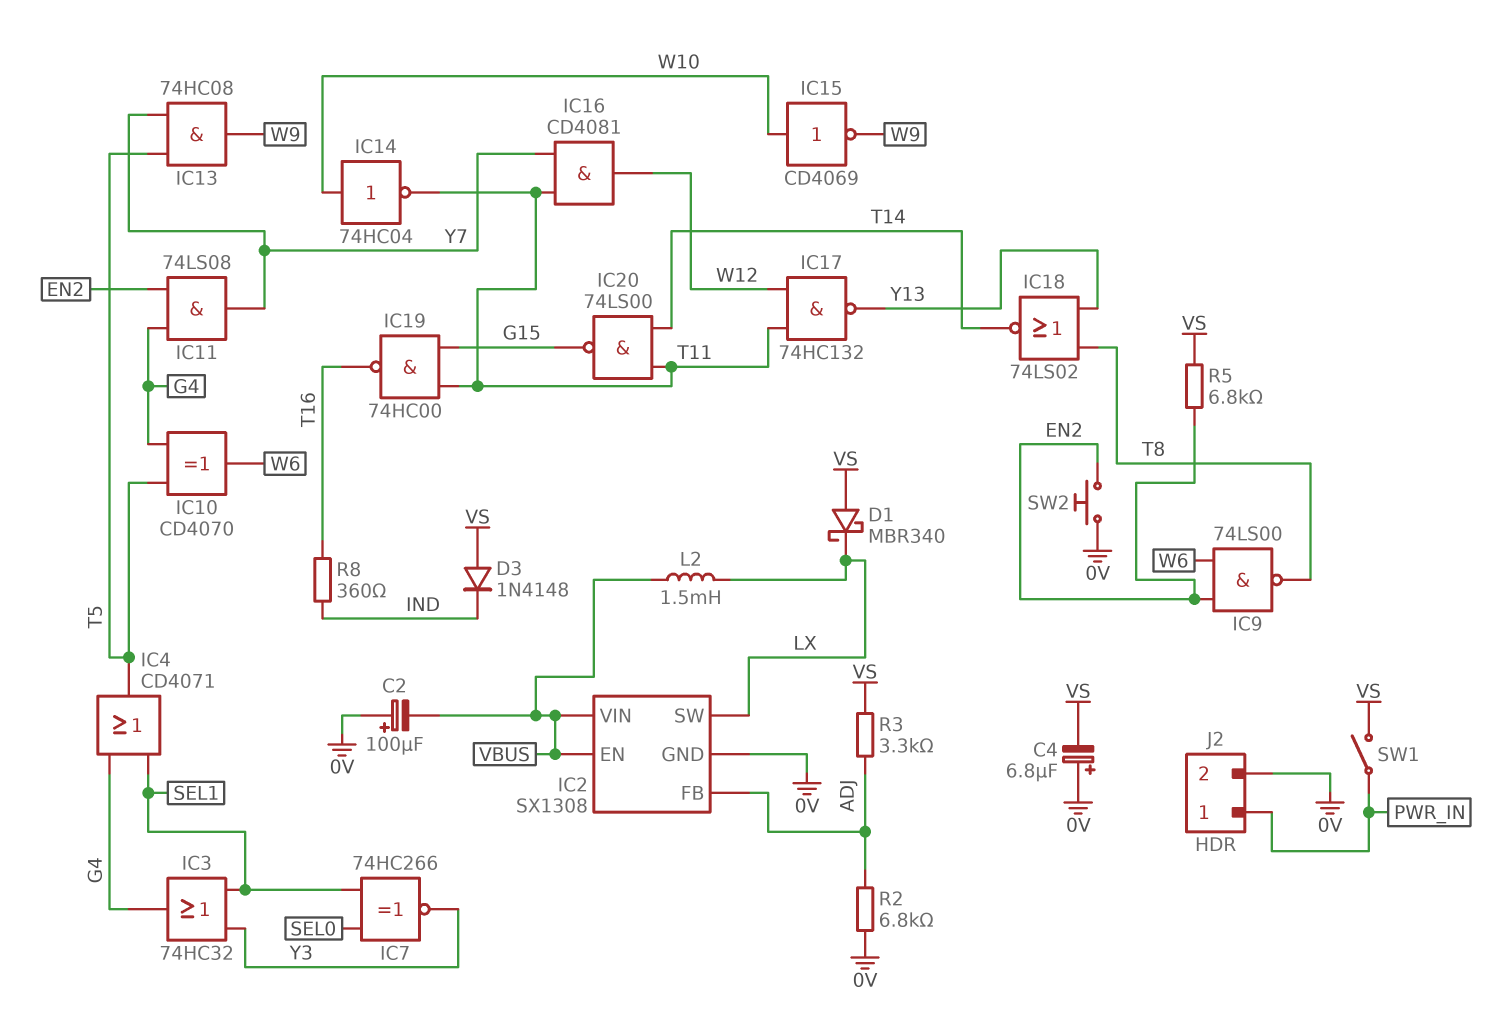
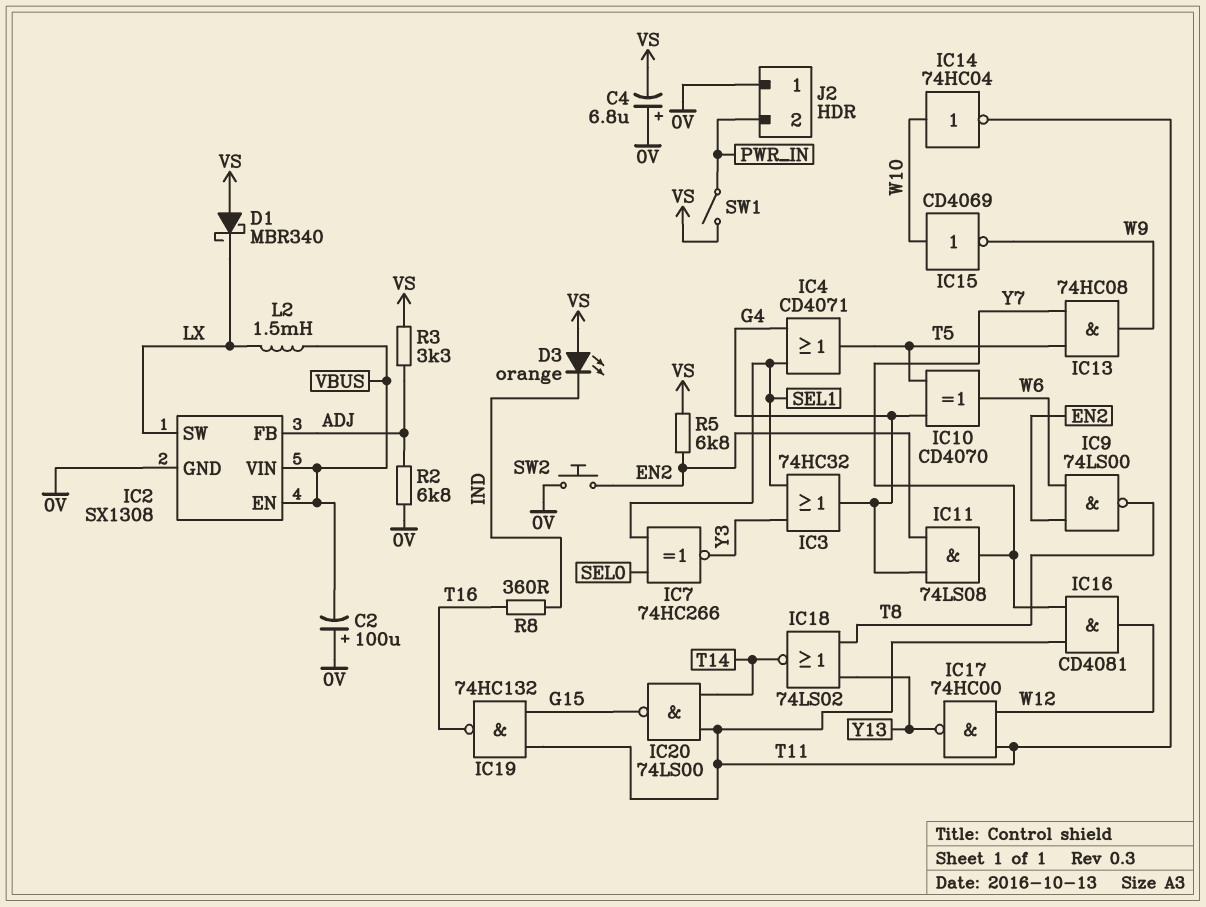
D3: diode 1N4148 (A VS, K IND) -> LED orange (A VS, K IND)
IC17: NAND 74HC132 (in T11, in W12, out Y13) -> NAND 74HC00 (in T11, in W12, out Y13)
IC19: NAND 74HC00 (in G15, in T11, out T16) -> NAND 74HC132 (in G15, in T11, out T16)
J2 pin 1: PWR_IN -> 0V
J2 pin 2: 0V -> PWR_IN

